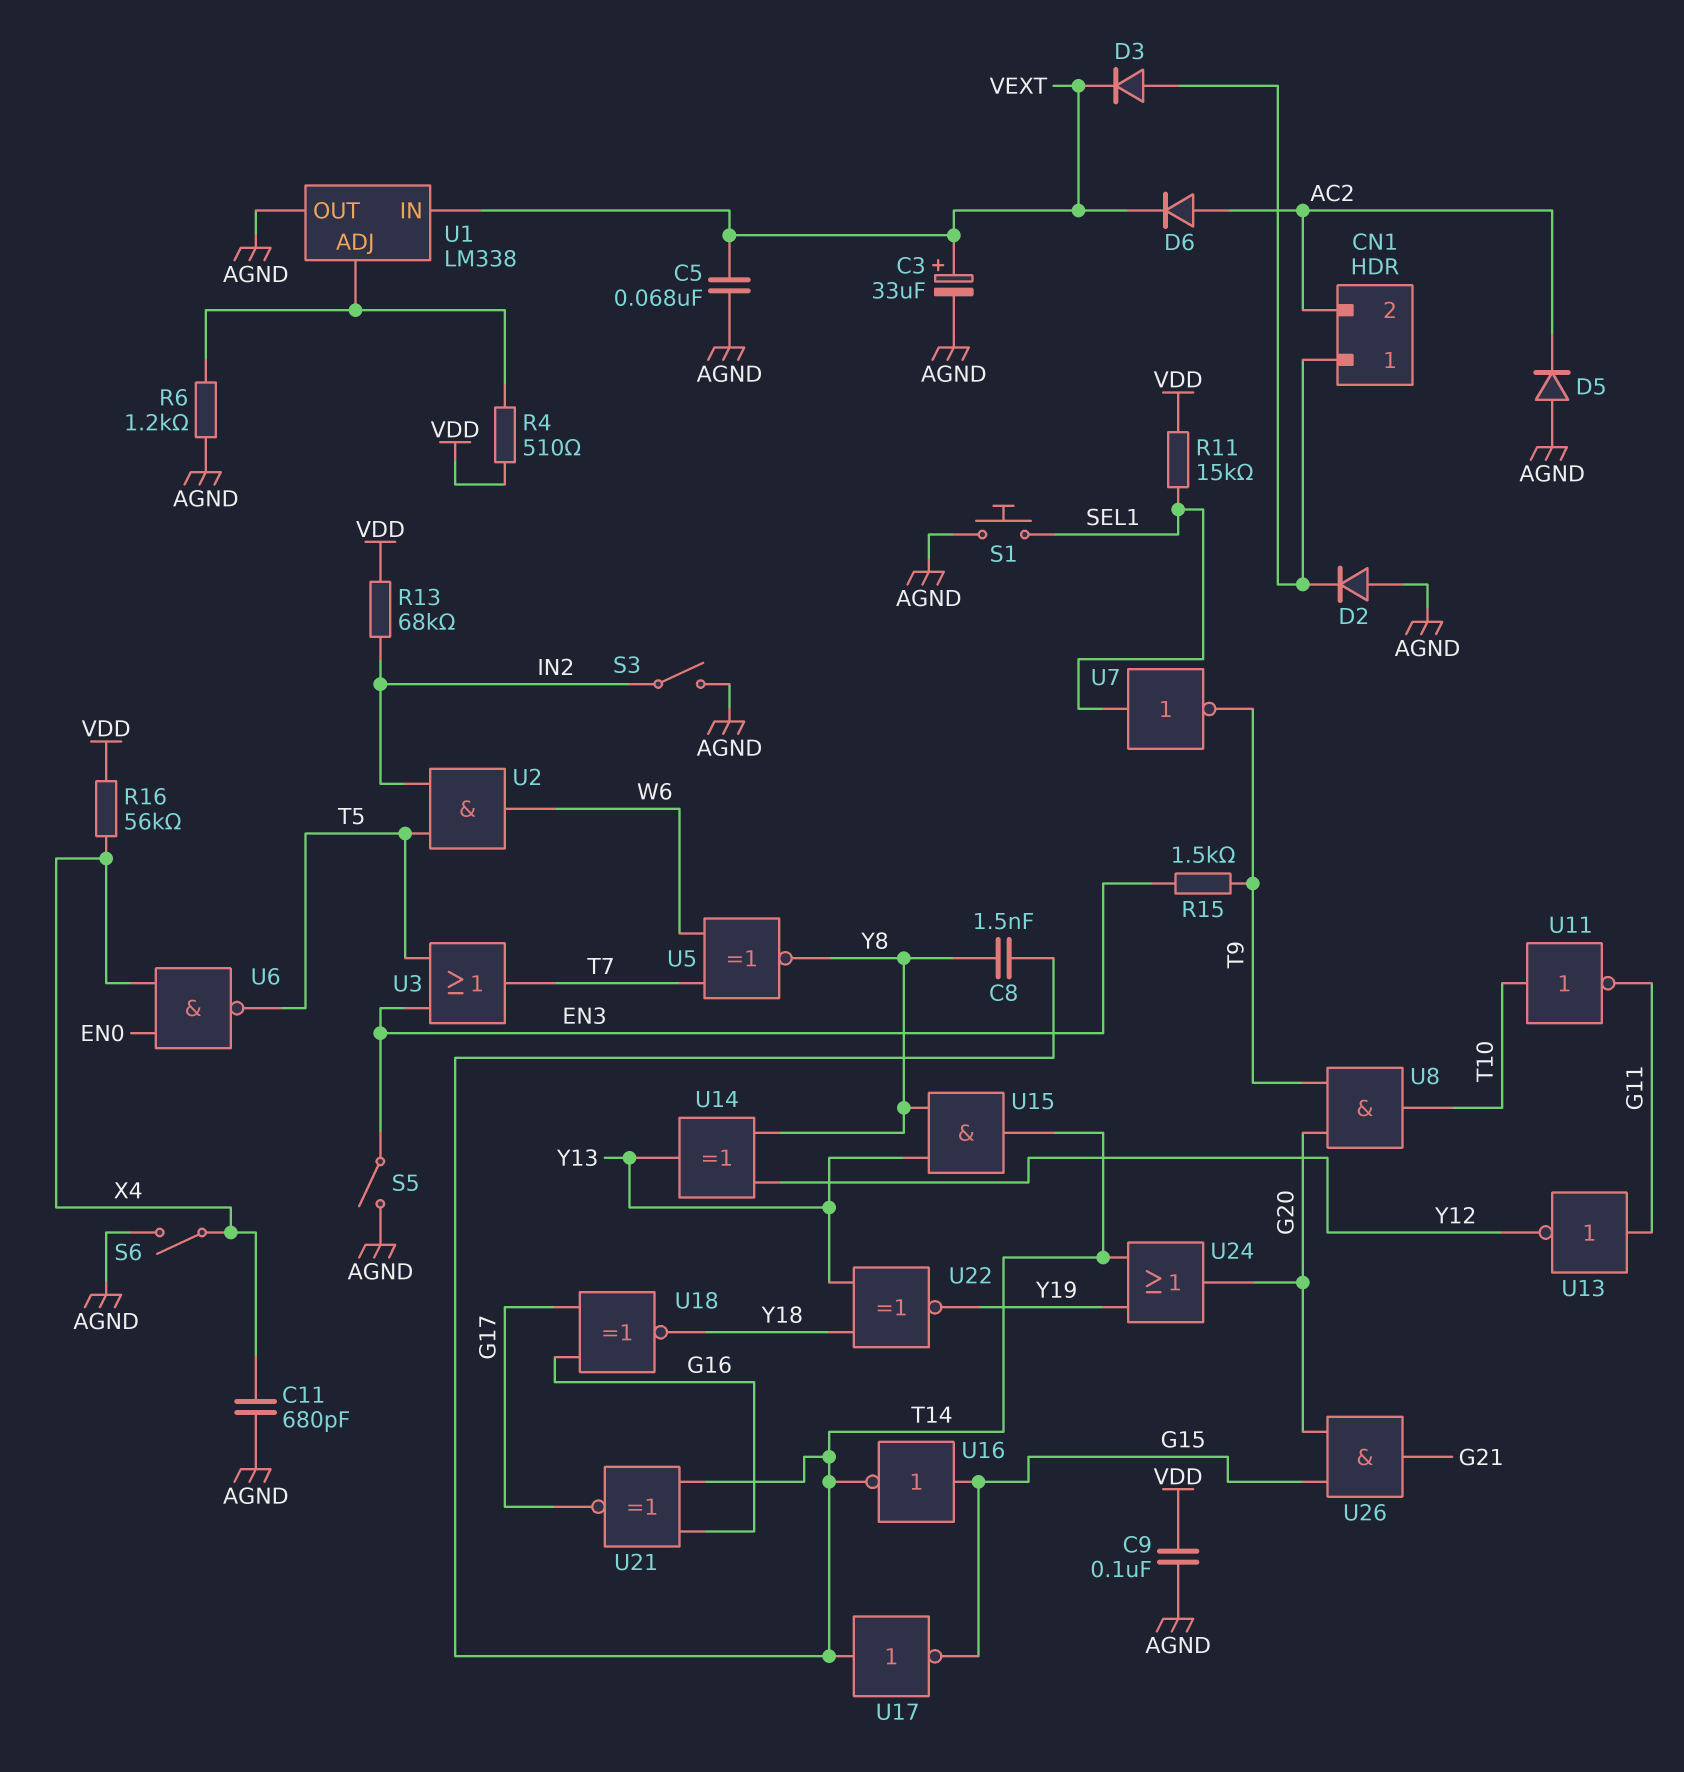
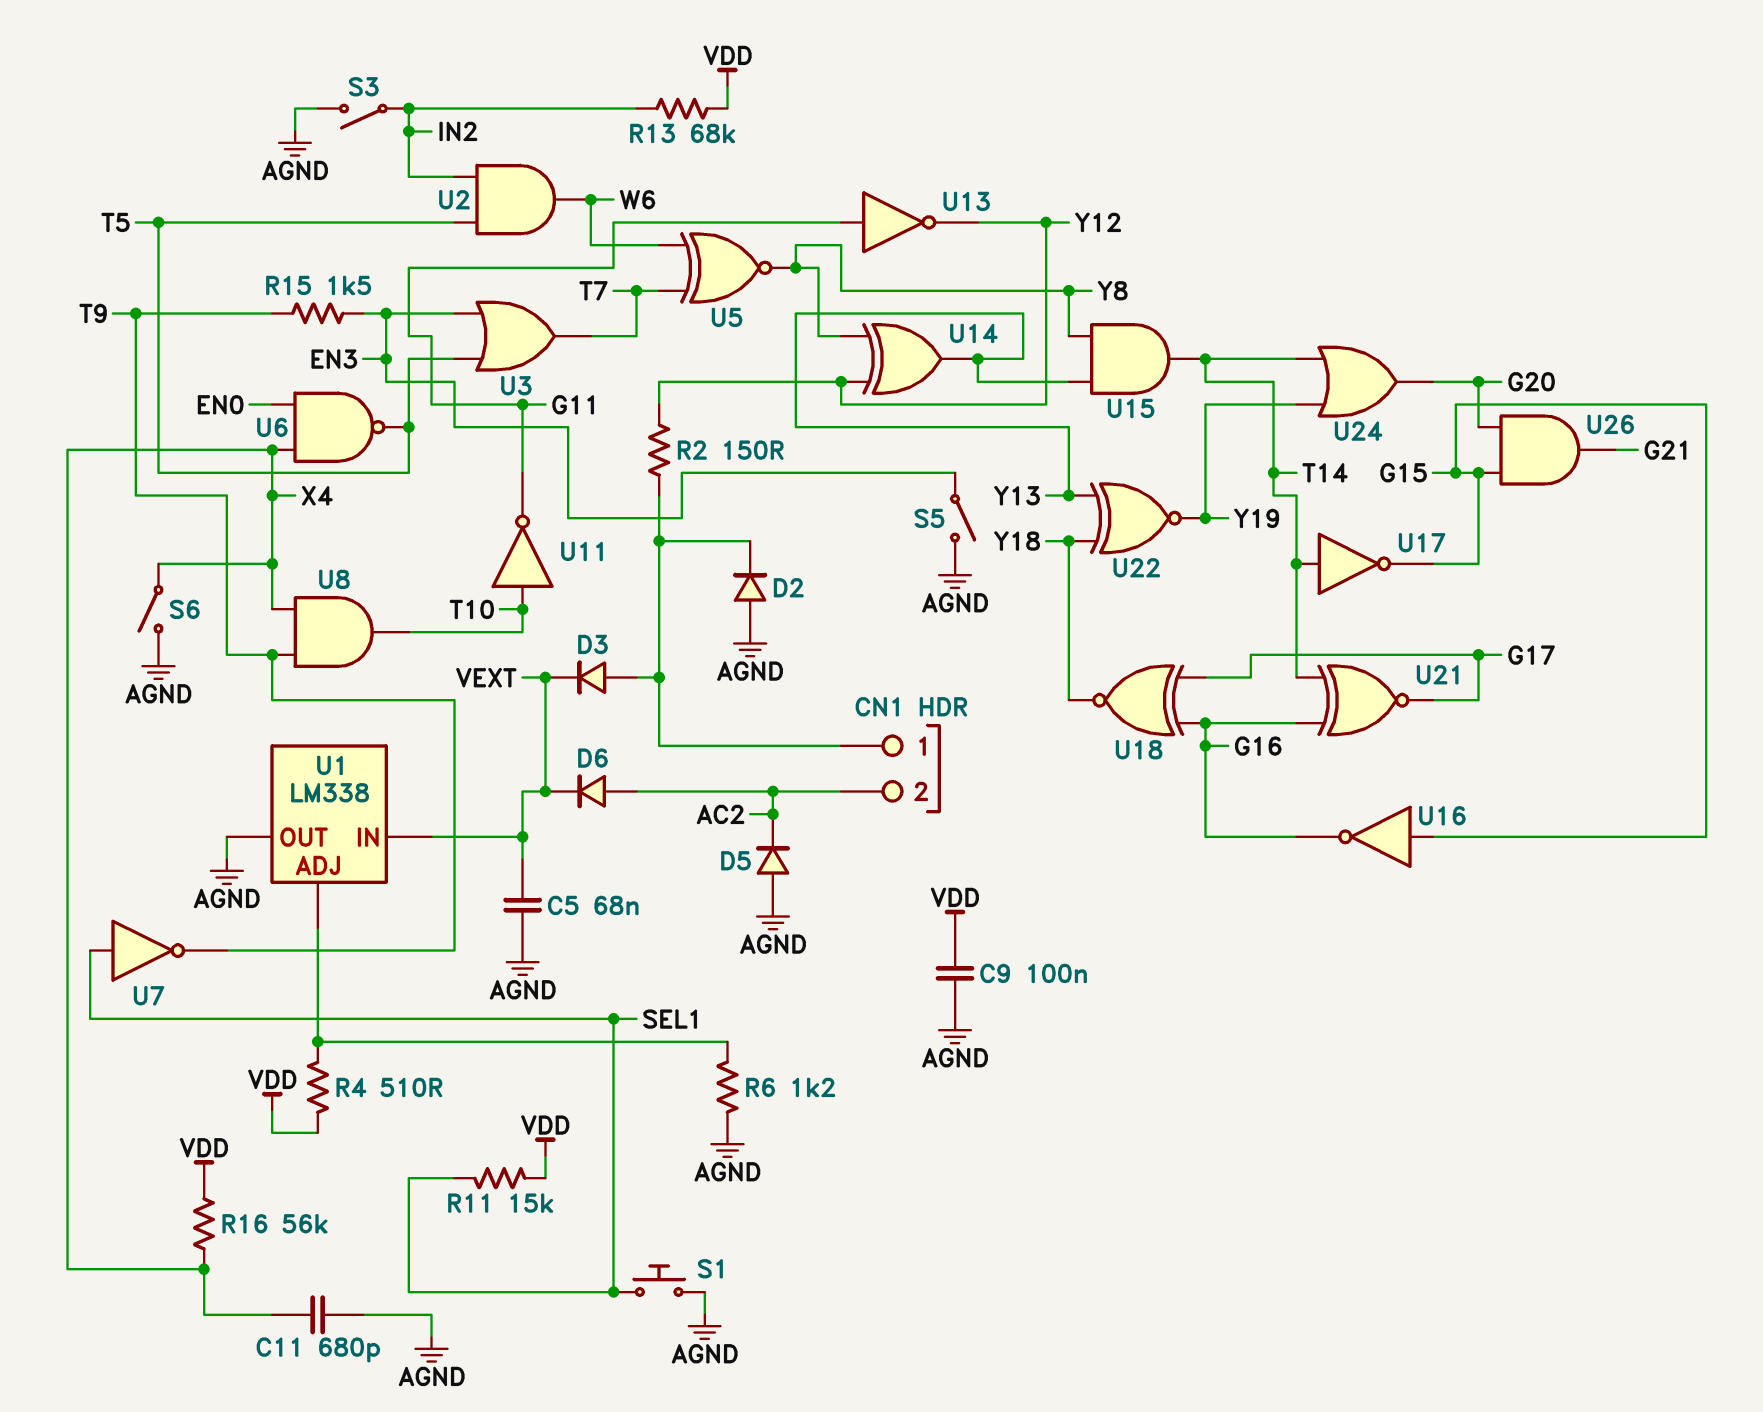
C3: 33uF (plus VEXT, minus AGND) -> none
C8: 1.5nF (T14, Y8) -> none
R2: none -> 150 (CN1/1, Y12)
U8: AND (in G20, in T9, out T10) -> AND (in T9, in X4, out T10)
U16: NOT (in G15, out T14) -> NOT (in G15, out G16)

